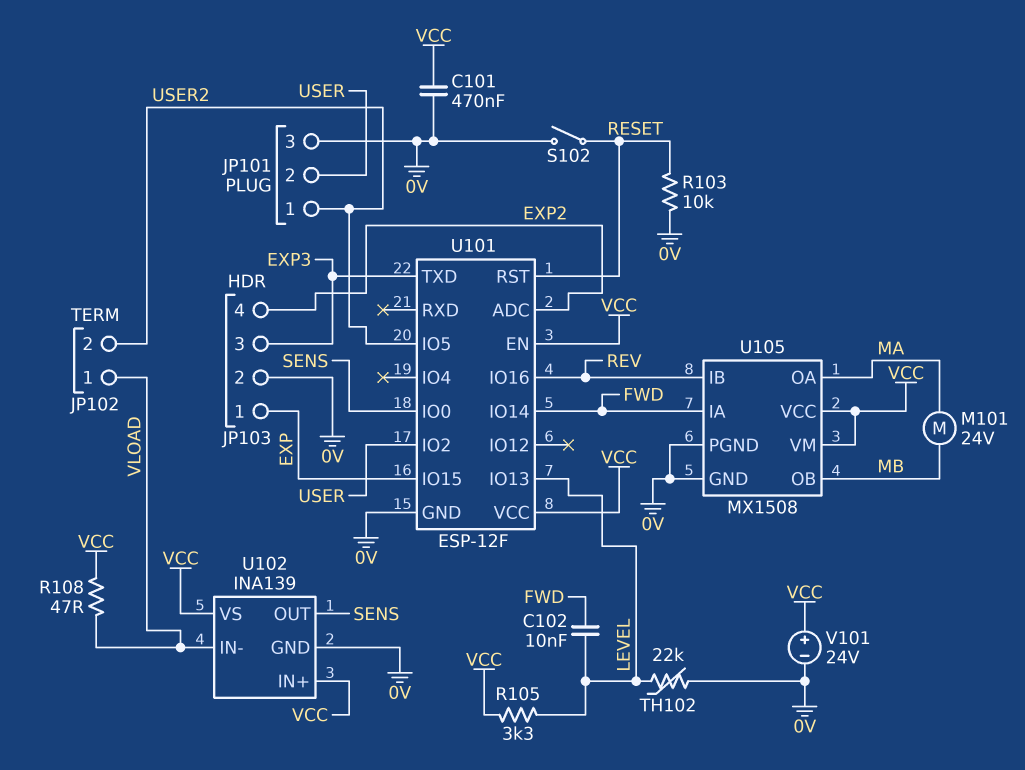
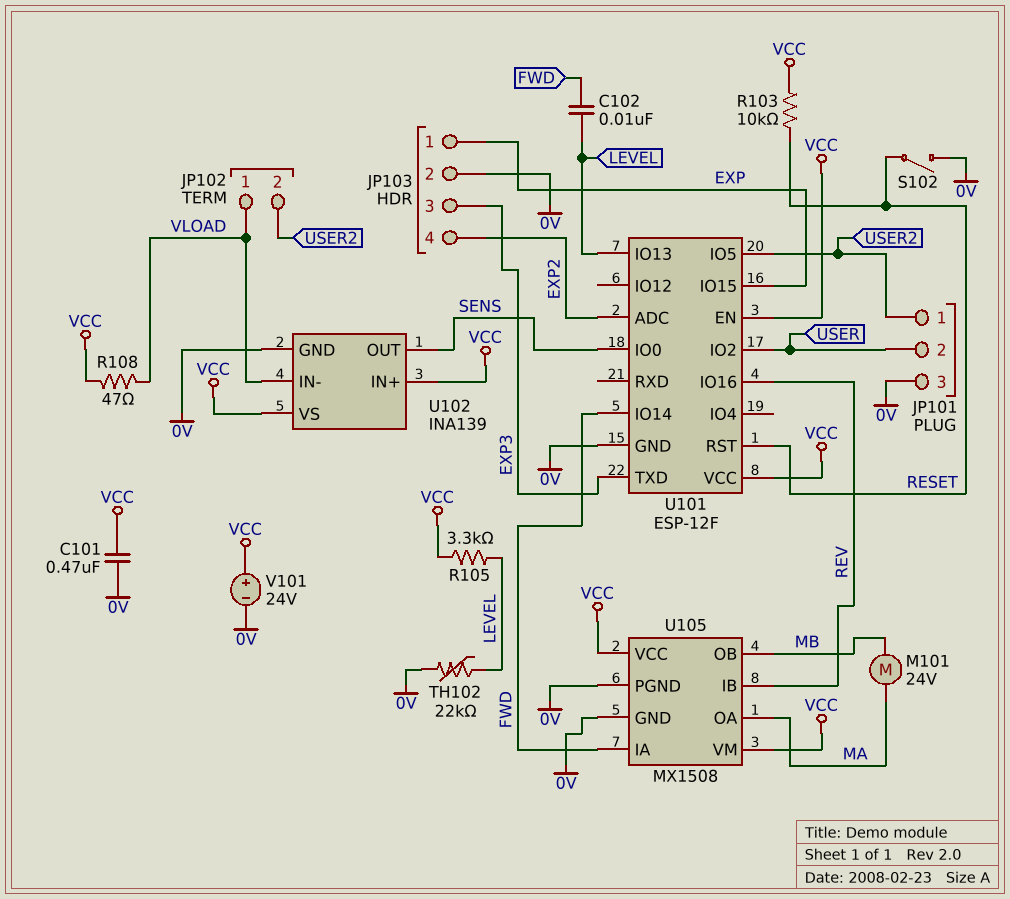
R103: 10k (0V, RESET) -> 10k (RESET, VCC)

